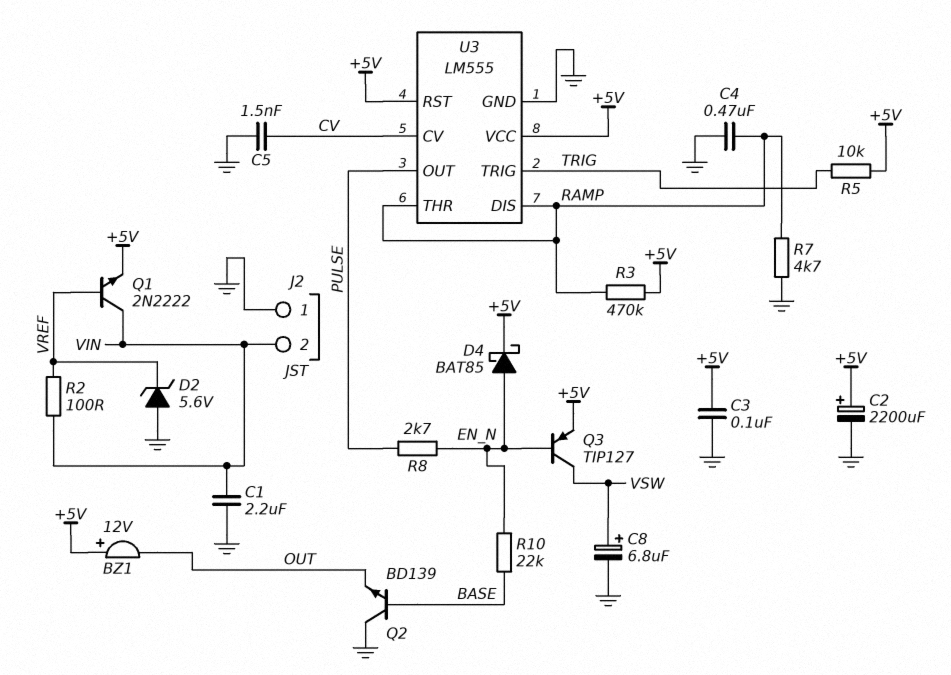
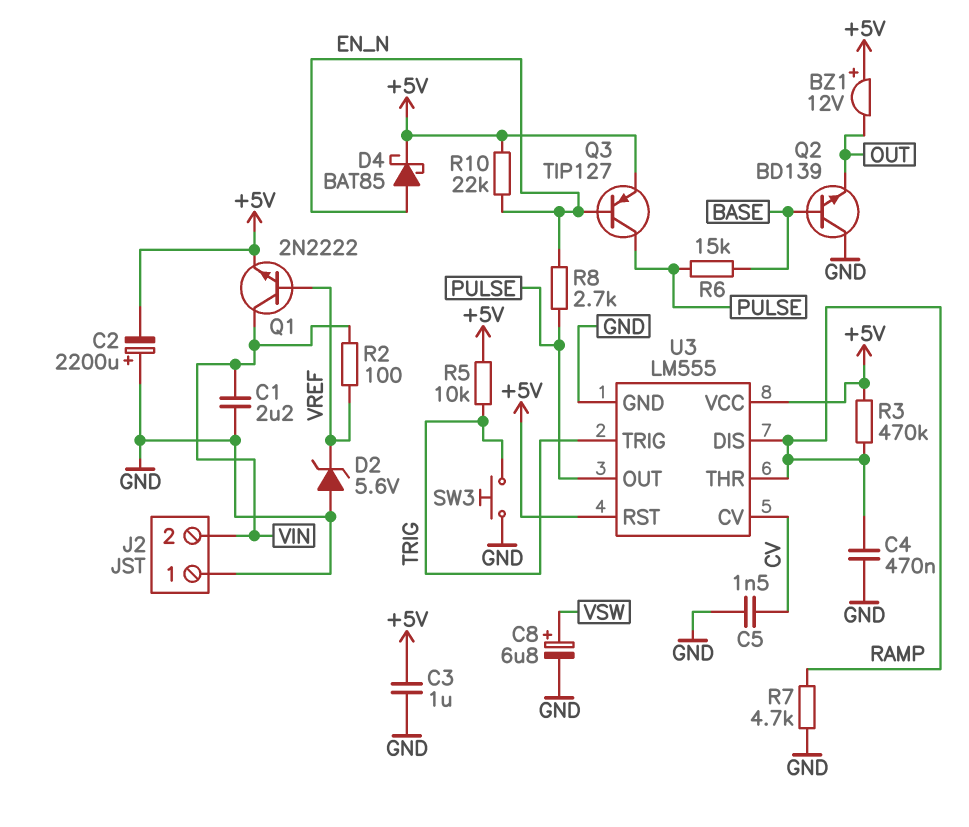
C2: 2200uF (plus +5V, minus GND) -> 2200uF (plus GND, minus +5V)
C3: 100nF (+5V, GND) -> 1uF (+5V, GND)
Q3: PNP TIP127 (B EN_N, C VSW, E +5V) -> PNP TIP127 (B EN_N, C PULSE, E +5V)
R6: none -> 15k (BASE, PULSE)
R10: 22k (BASE, EN_N) -> 22k (+5V, EN_N)
SW3: none -> button (GND, TRIG)

